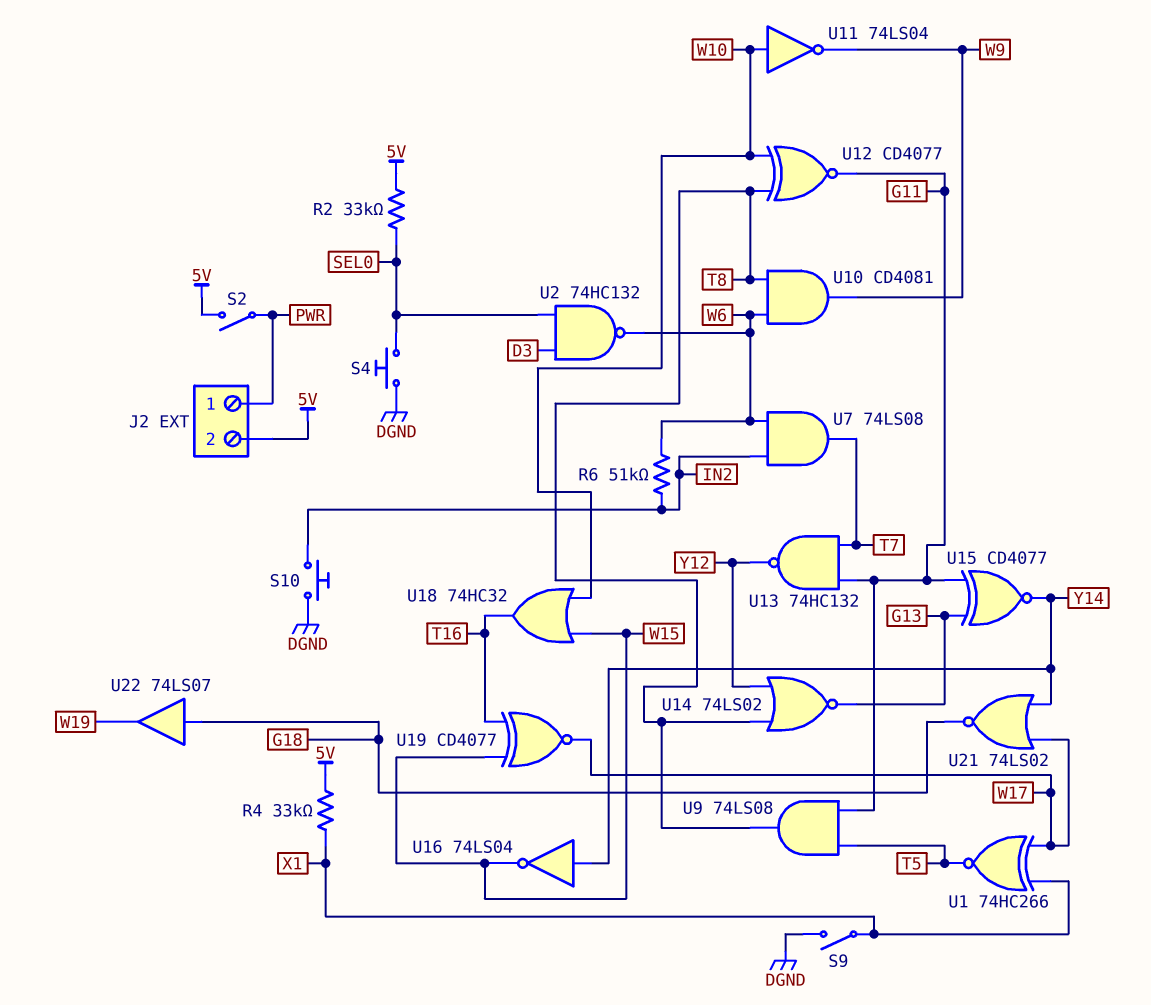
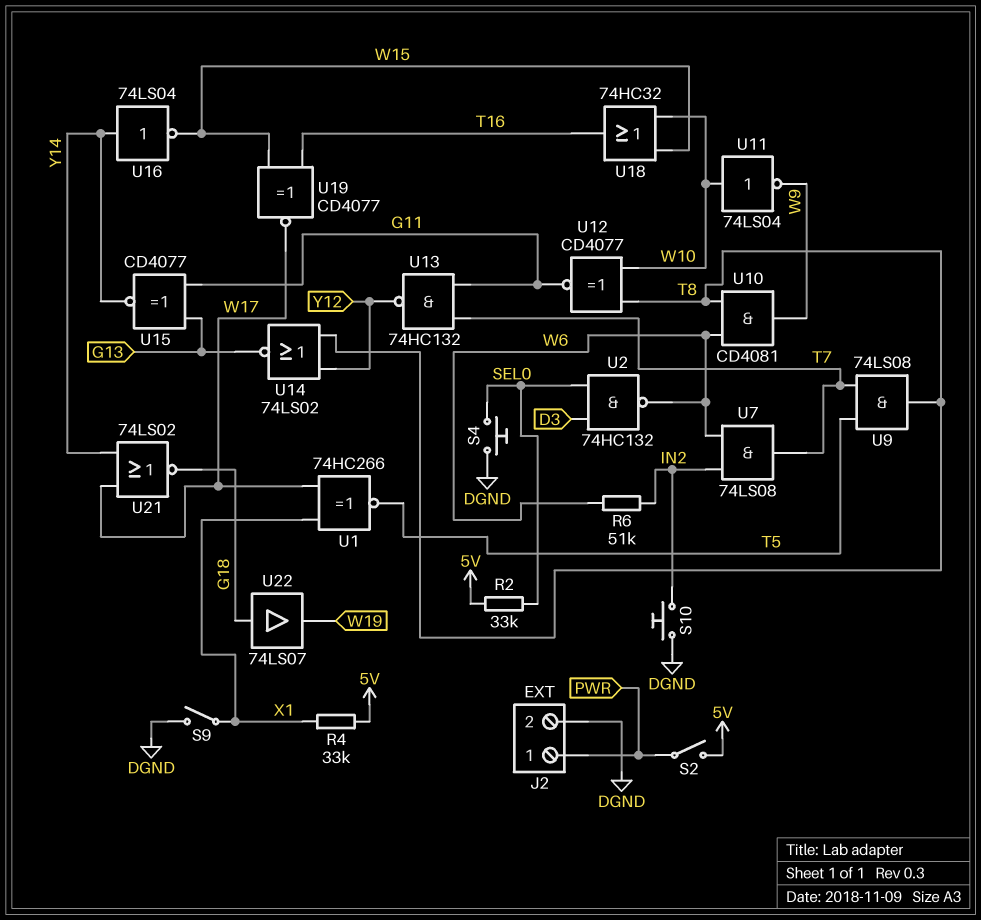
J2 pin 2: 5V -> DGND
U9: AND 74LS08 (in G11, in T5, out T8) -> AND 74LS08 (in T5, in T7, out T8)

